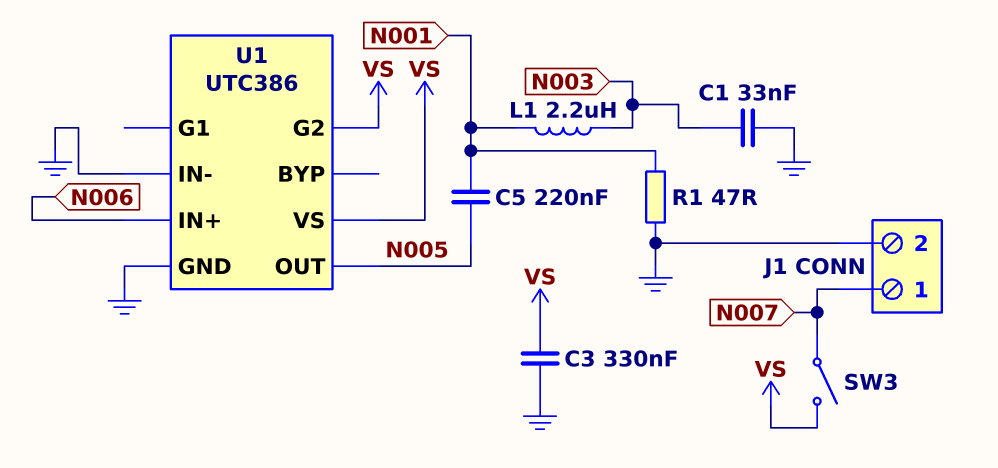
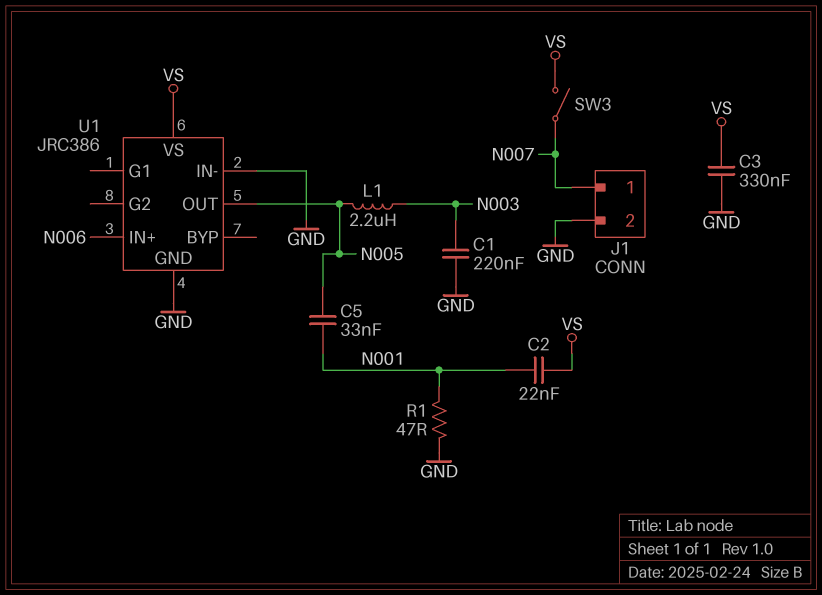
C1: 33nF (GND, N003) -> 220nF (GND, N003)
C2: none -> 22nF (N001, VS)
C5: 220nF (N001, N005) -> 33nF (N001, N005)
L1: 2.2uH (N001, N003) -> 2.2uH (N003, N005)
U1: UTC386 -> JRC386
U1 pin G2: VS -> none

